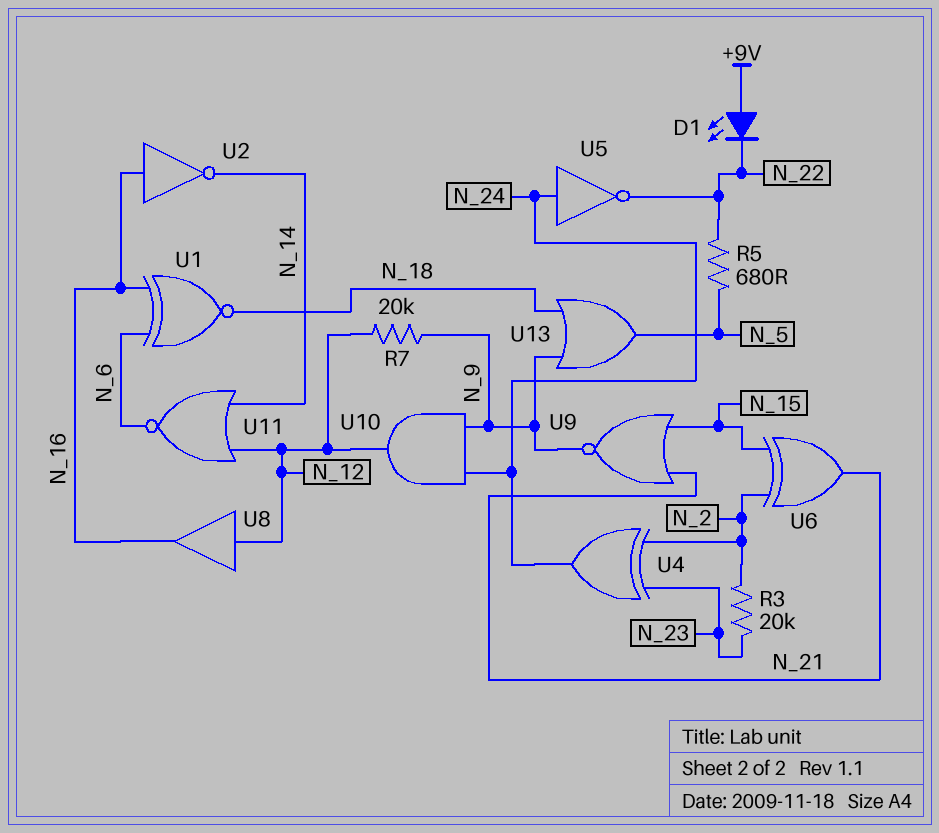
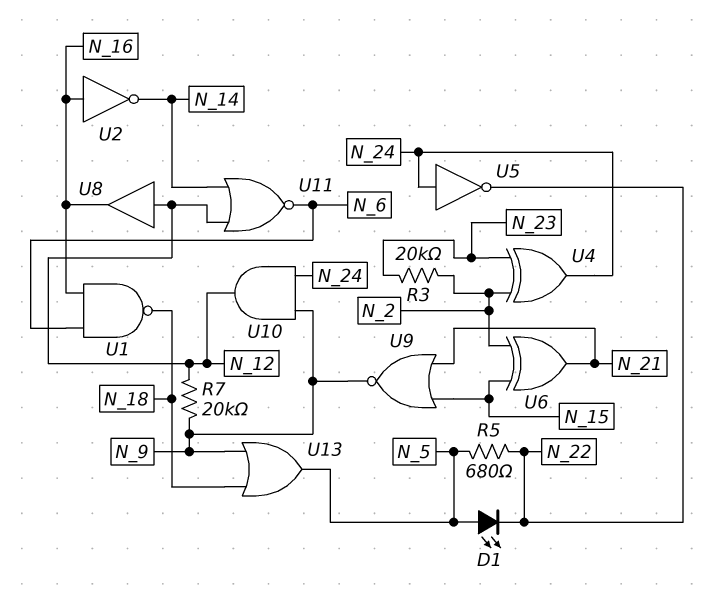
D1: LED (A +9V, K N_22) -> LED (A N_5, K N_22)
U1: XNOR (in N_6, in N_16, out N_18) -> NAND (in N_6, in N_16, out N_18)

